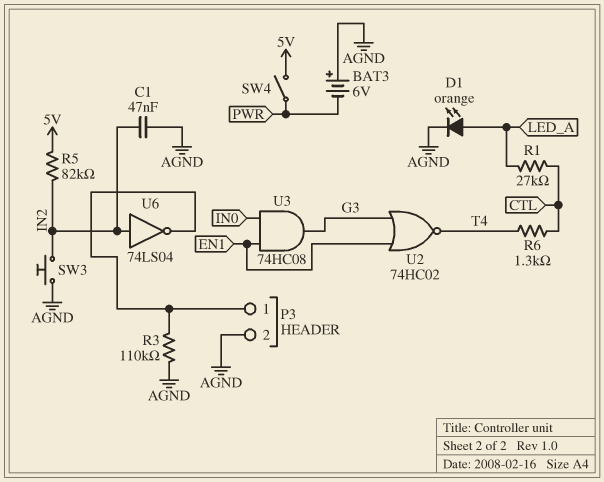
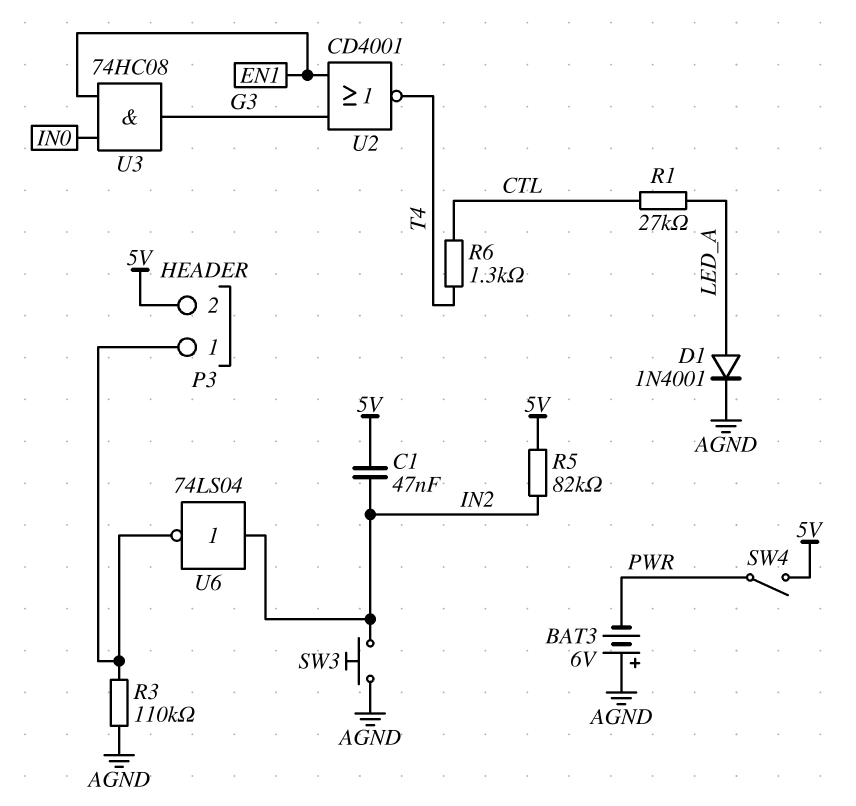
C1: 47nF (AGND, IN2) -> 47nF (5V, IN2)
D1: LED orange (A LED_A, K AGND) -> diode 1N4001 (A LED_A, K AGND)
P3 pin 2: AGND -> 5V
U2: NOR 74HC02 (in EN1, in G3, out T4) -> NOR CD4001 (in EN1, in G3, out T4)

